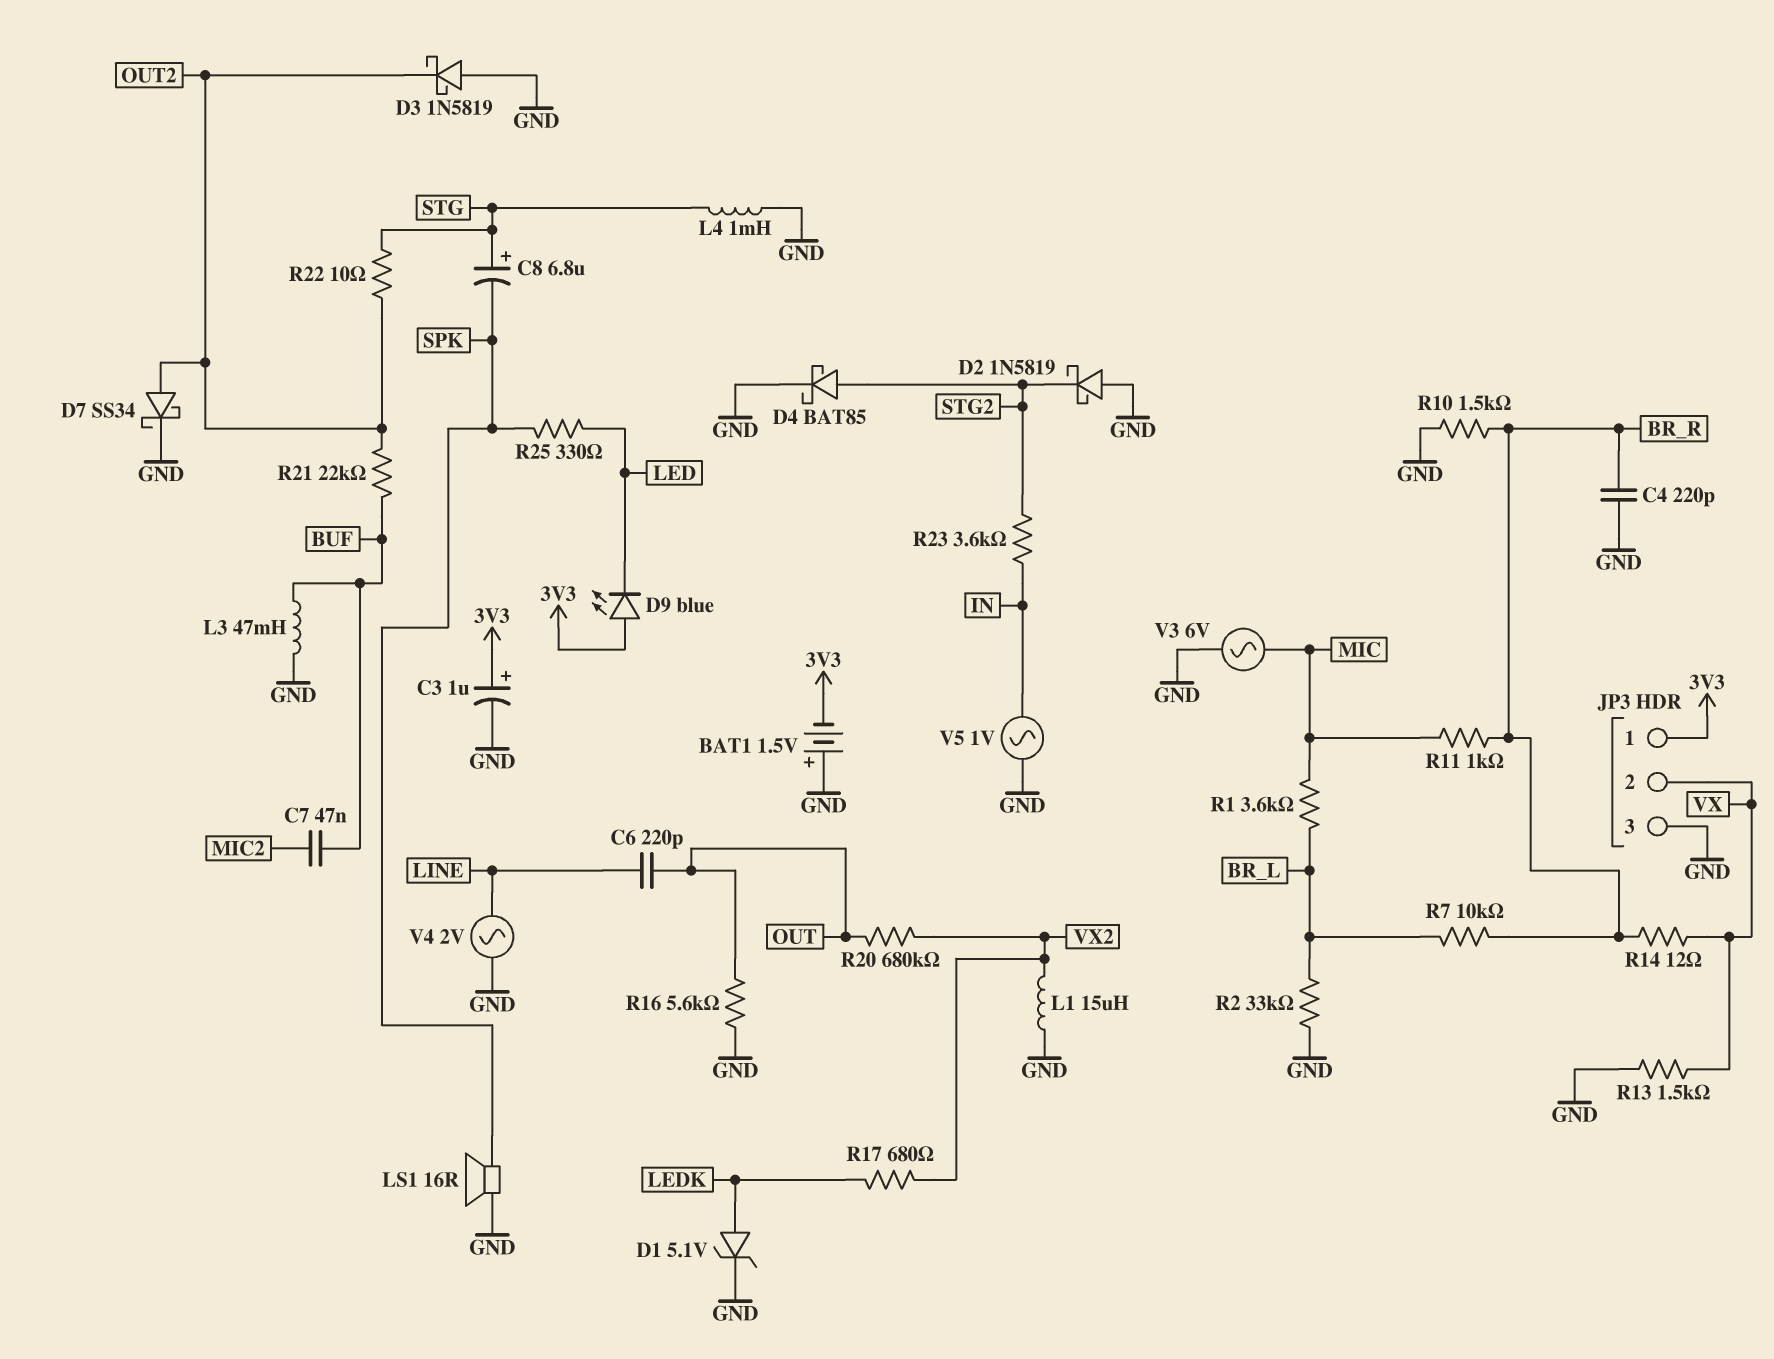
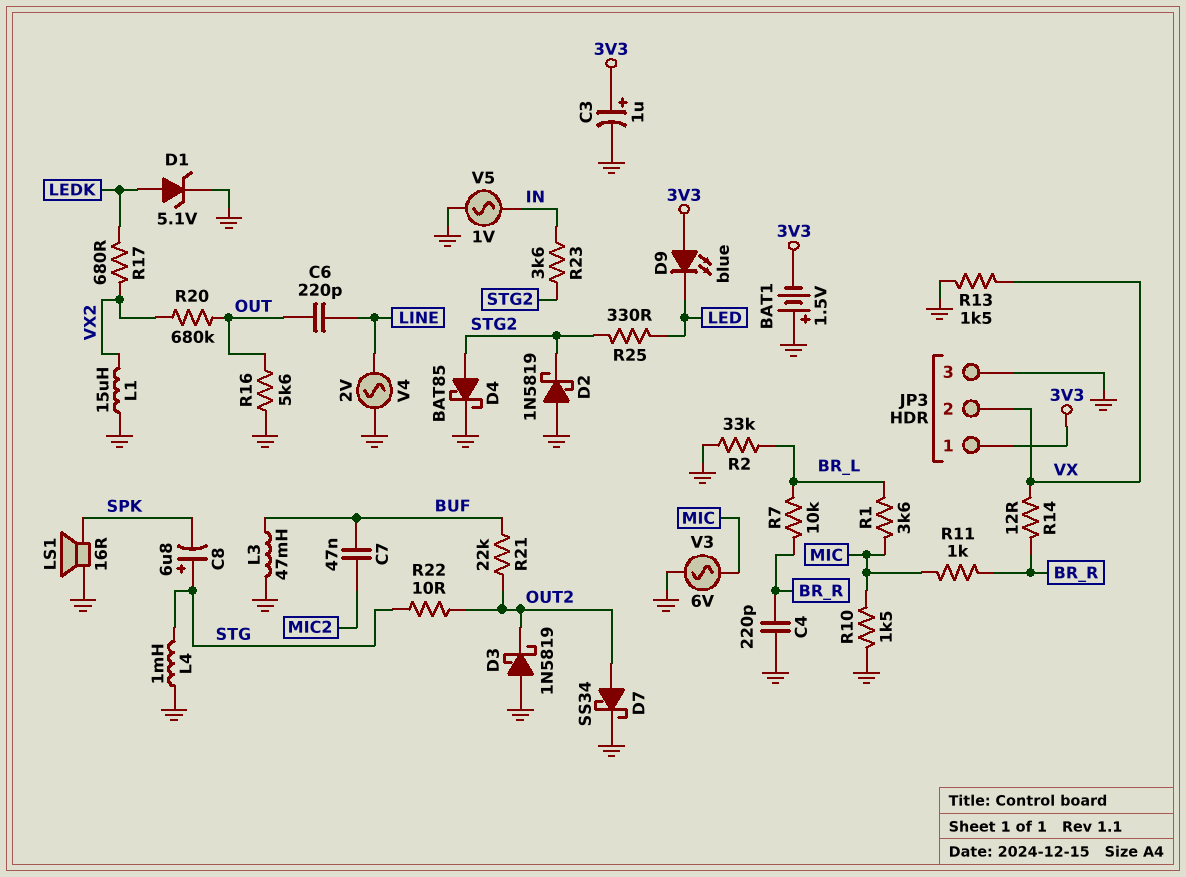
R10: 1.5k (BR_R, GND) -> 1.5k (GND, MIC)
R25: 330 (LED, SPK) -> 330 (LED, STG2)

